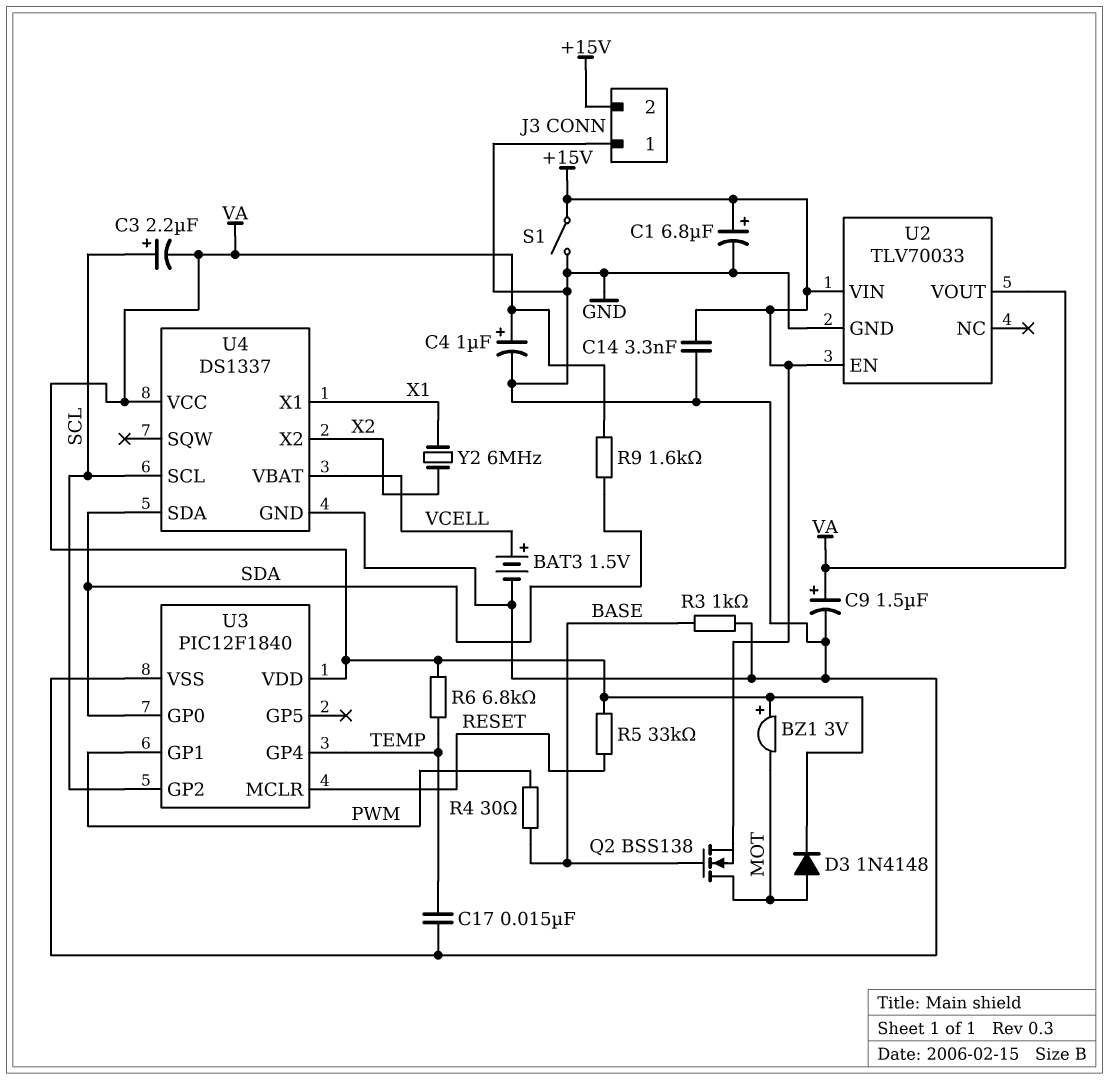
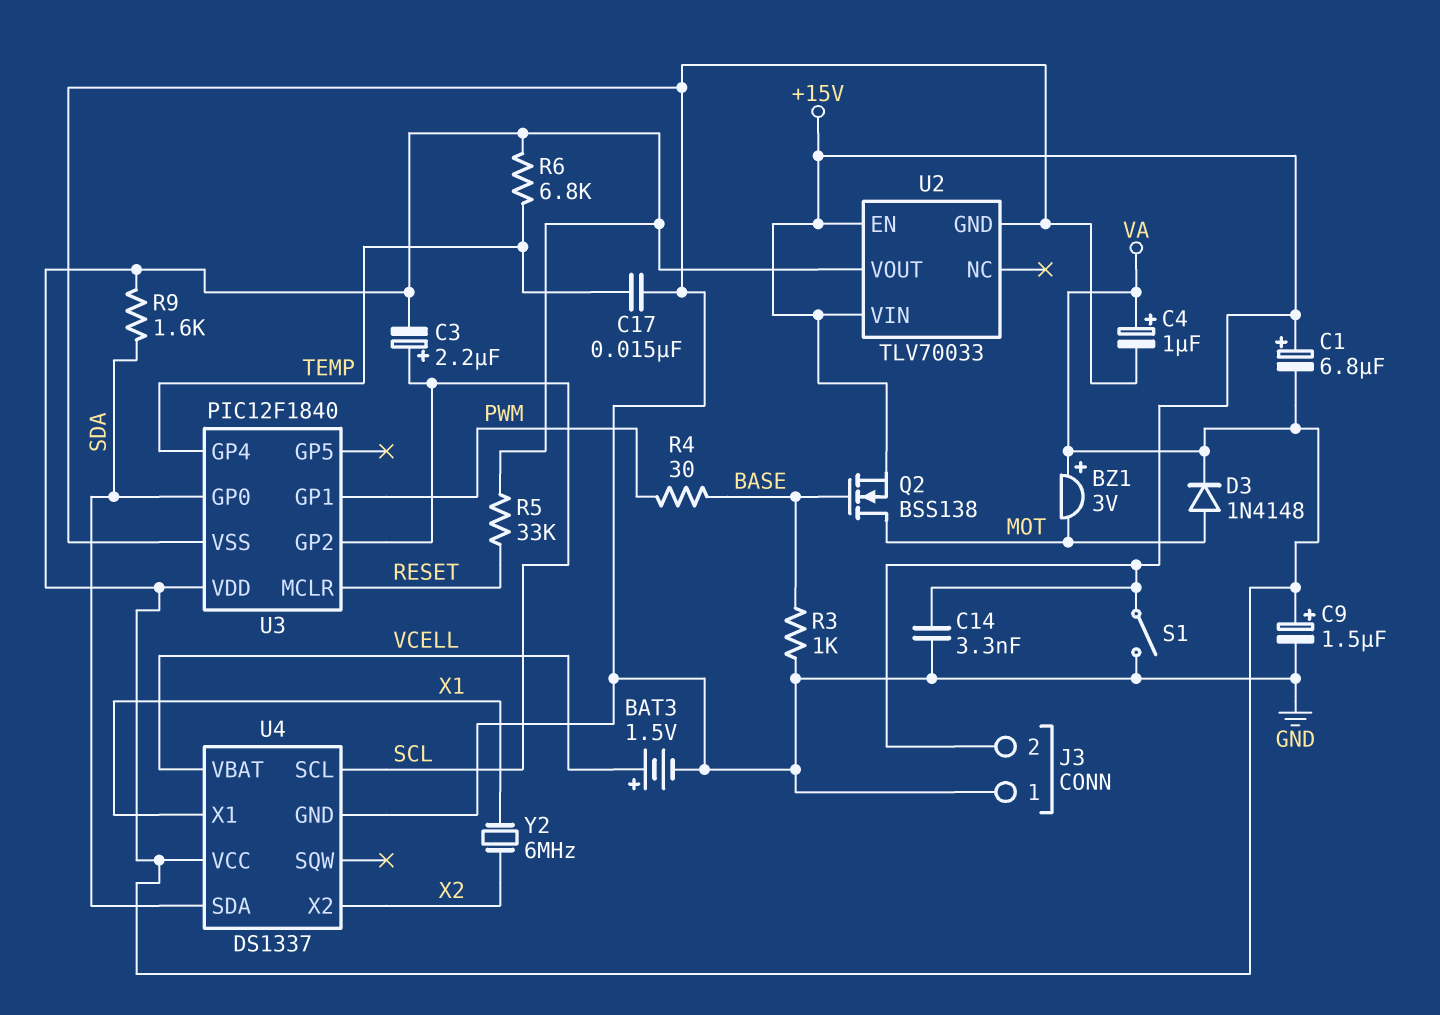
C1: 6.8uF (plus +15V, minus GND) -> 6.8uF (plus +15V, minus VA)

